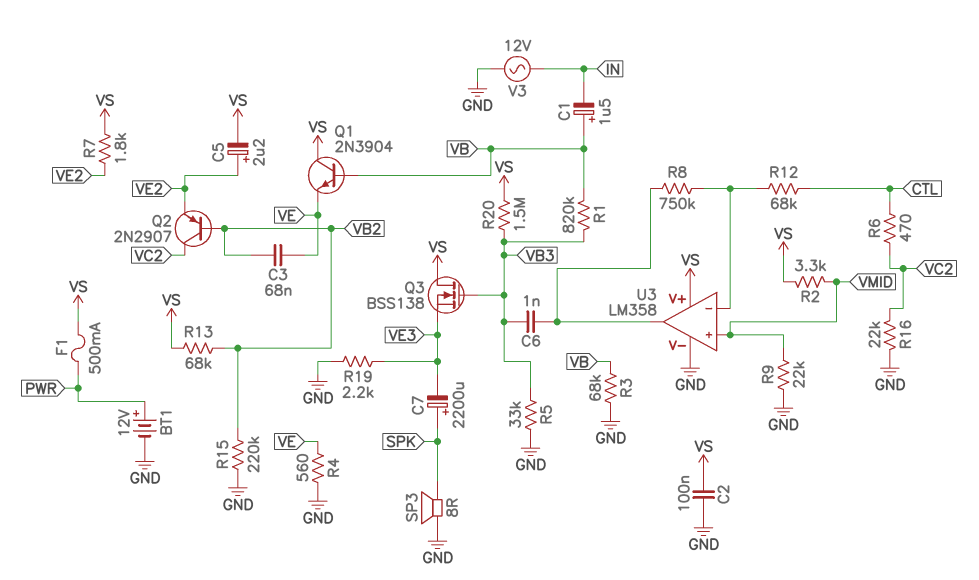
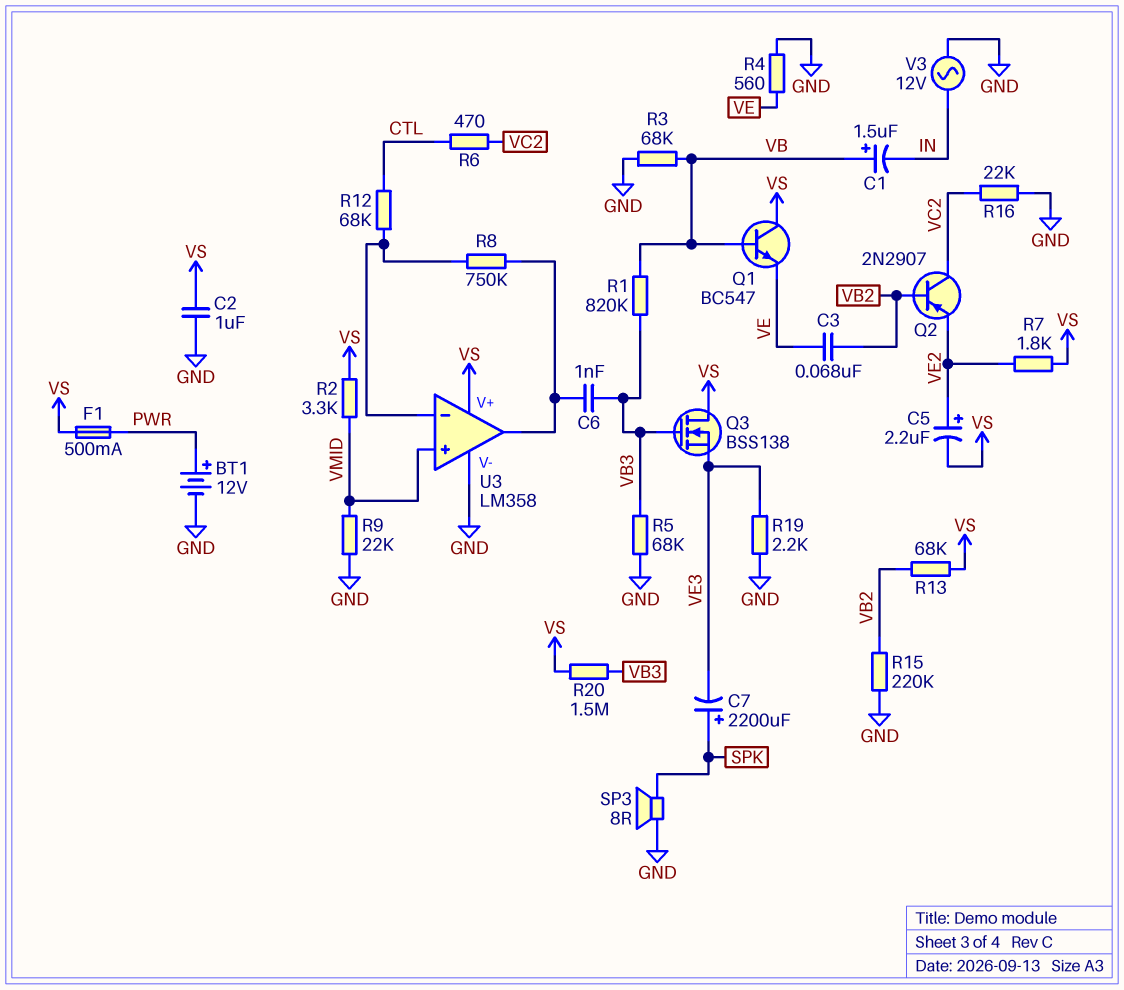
C2: 100nF (GND, VS) -> 1uF (GND, VS)
Q1: NPN 2N3904 (B VB, C VS, E VE) -> NPN BC547 (B VB, C VS, E VE)
R5: 33k (GND, VB3) -> 68k (GND, VB3)

